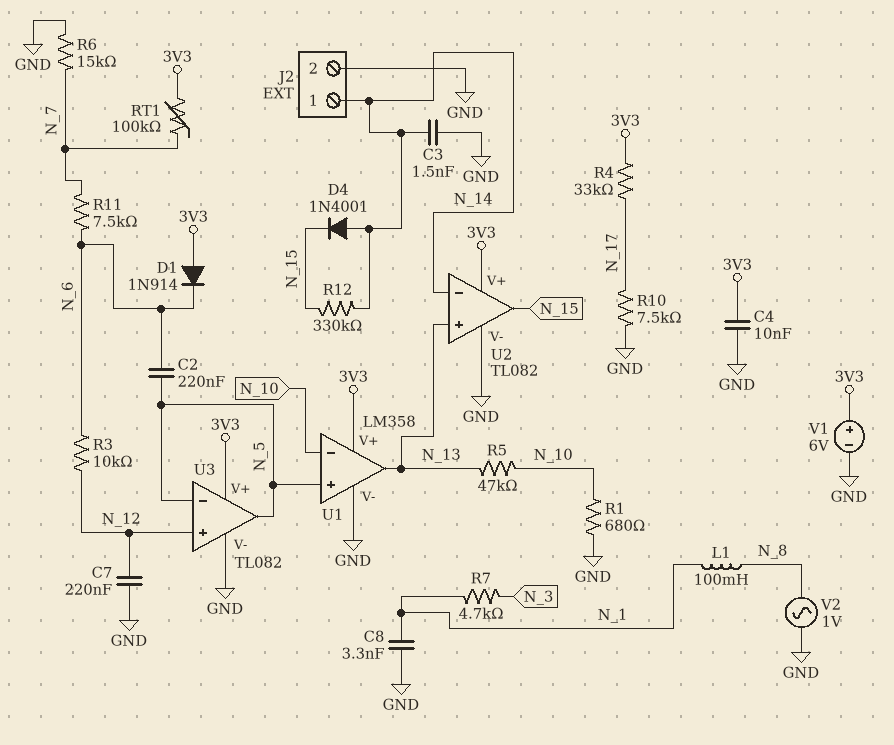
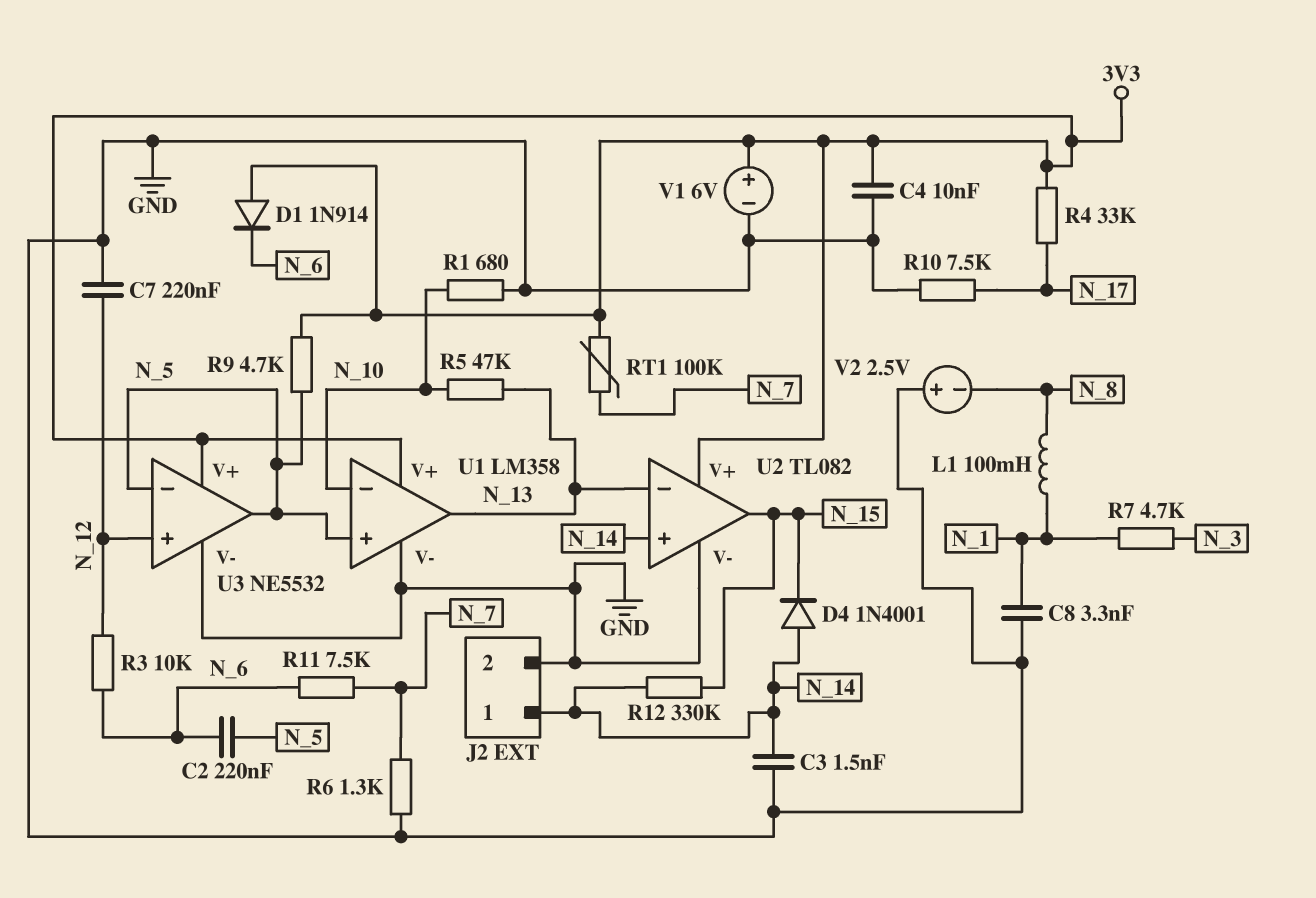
R6: 15k (GND, N_7) -> 1.3k (GND, N_7)
R9: none -> 4.7k (3V3, N_5)
U2 pin in+: N_13 -> N_14
U2 pin in-: N_14 -> N_13
U3: TL082 -> NE5532
V2: AC 1V (GND, N_8) -> 2.5V (plus GND, minus N_8)

